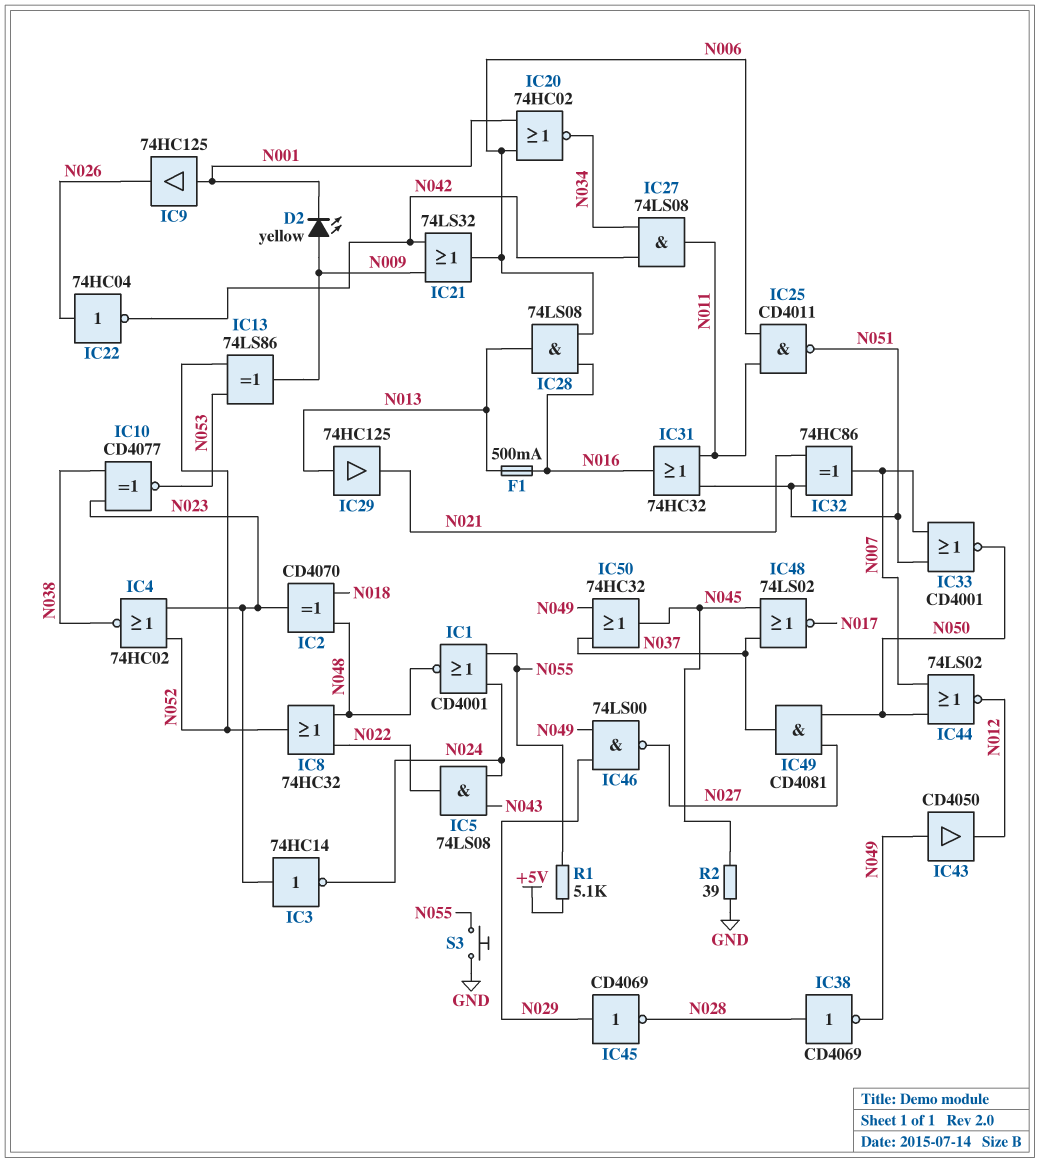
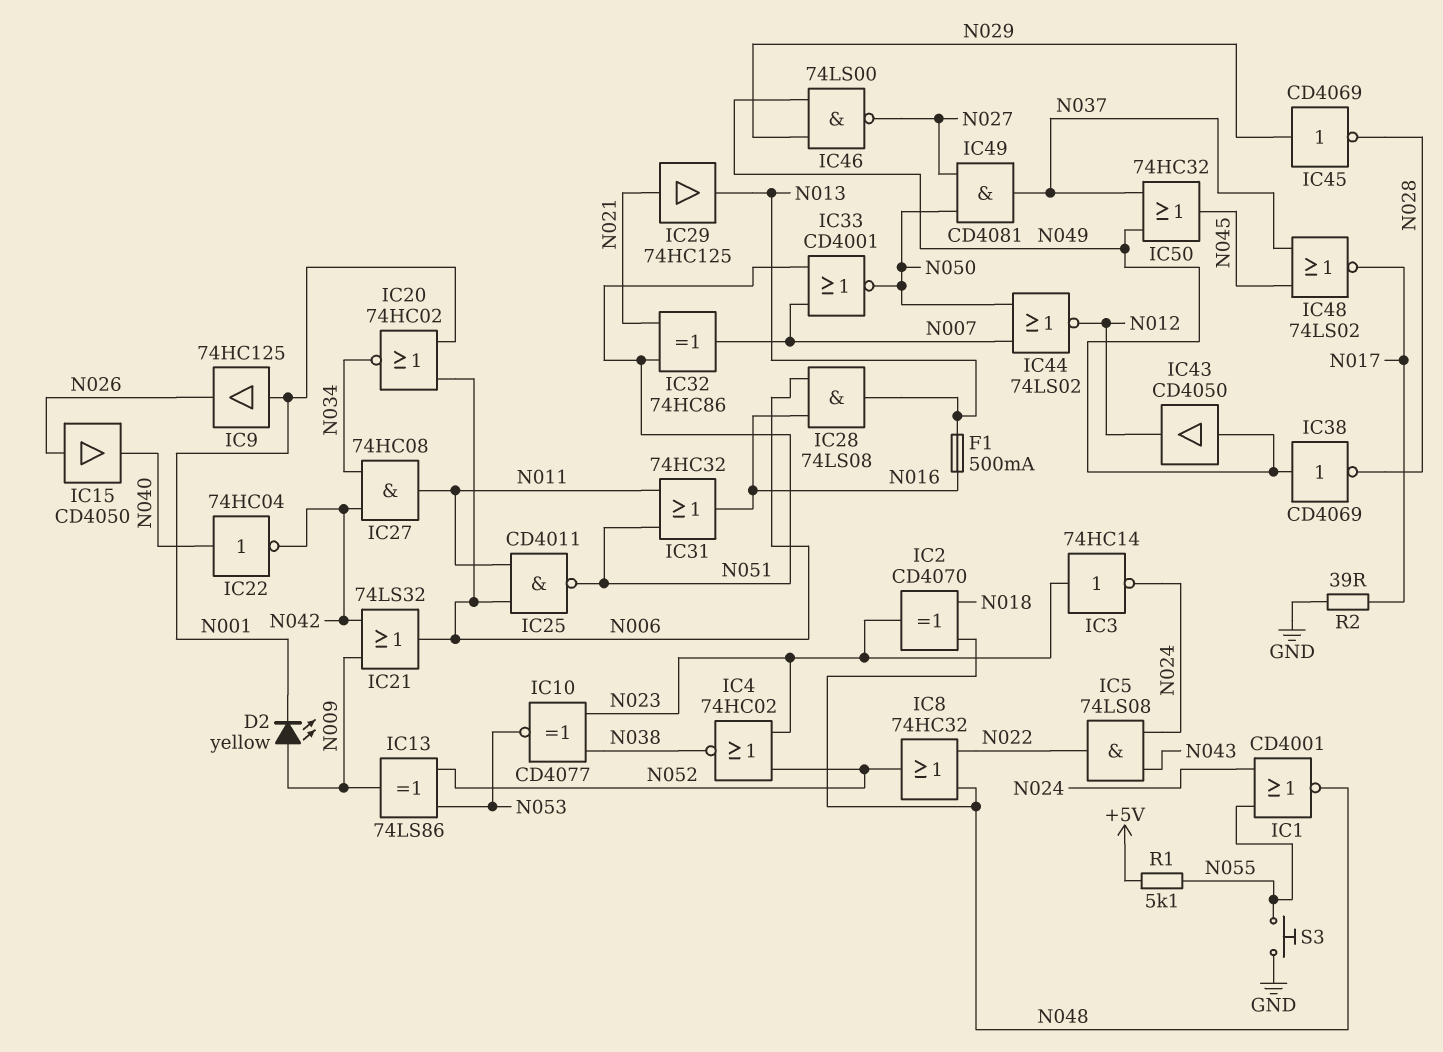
IC15: none -> buffer CD4050 (in N026, out N040)
IC22: NOT 74HC04 (in N026, out N042) -> NOT 74HC04 (in N040, out N042)
IC27: AND 74LS08 (in N034, in N042, out N011) -> AND 74HC08 (in N034, in N042, out N011)
IC29: buffer 74HC125 (in N013, out N021) -> buffer 74HC125 (in N021, out N013)
IC38: NOT CD4069 (in N028, out N049) -> NOT CD4069 (in N049, out N028)
R2: 39 (GND, N045) -> 39 (GND, N017)

